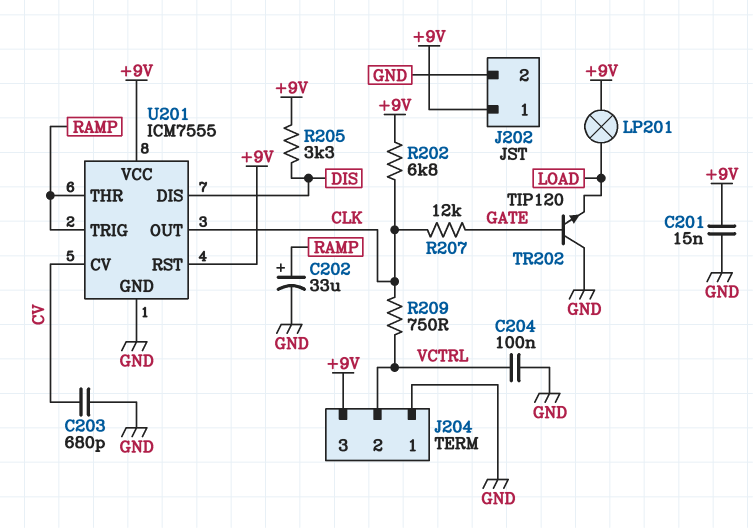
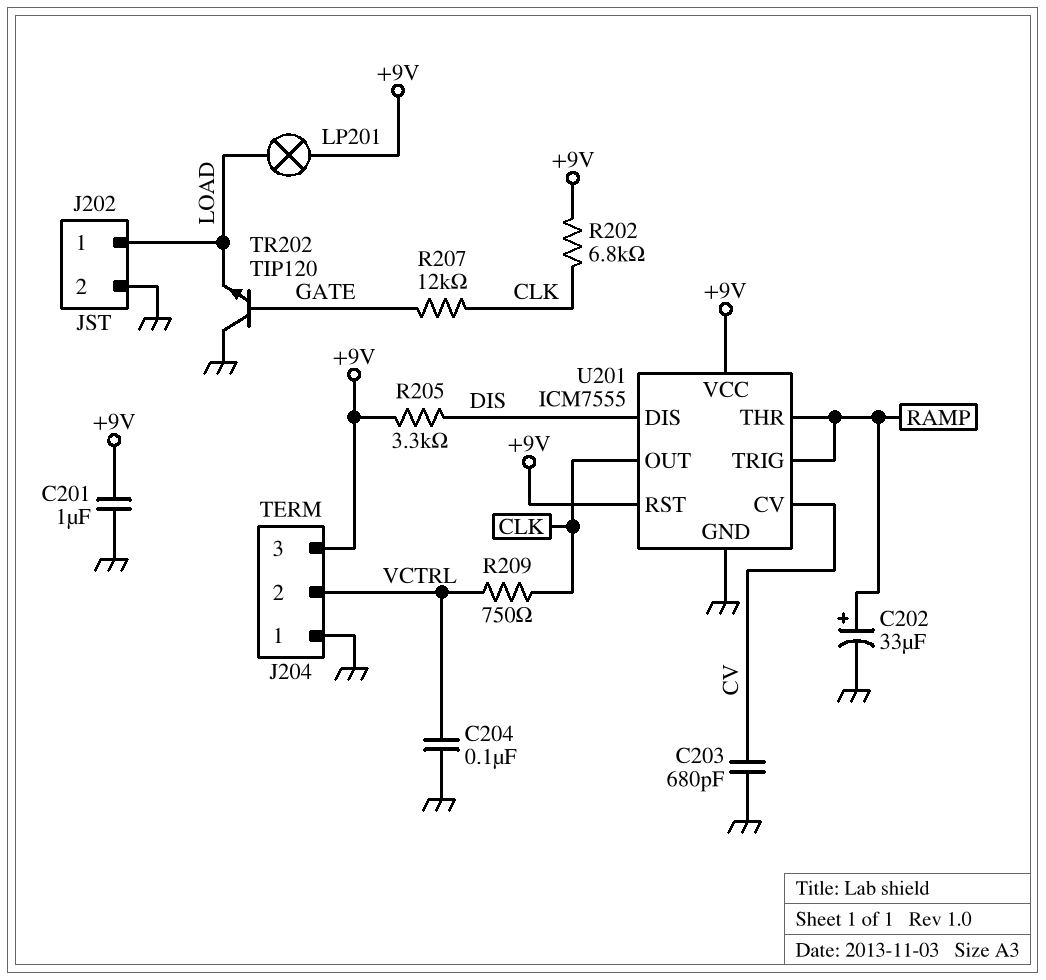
C201: 15nF (+9V, GND) -> 1uF (+9V, GND)
J202 pin 1: +9V -> LOAD

